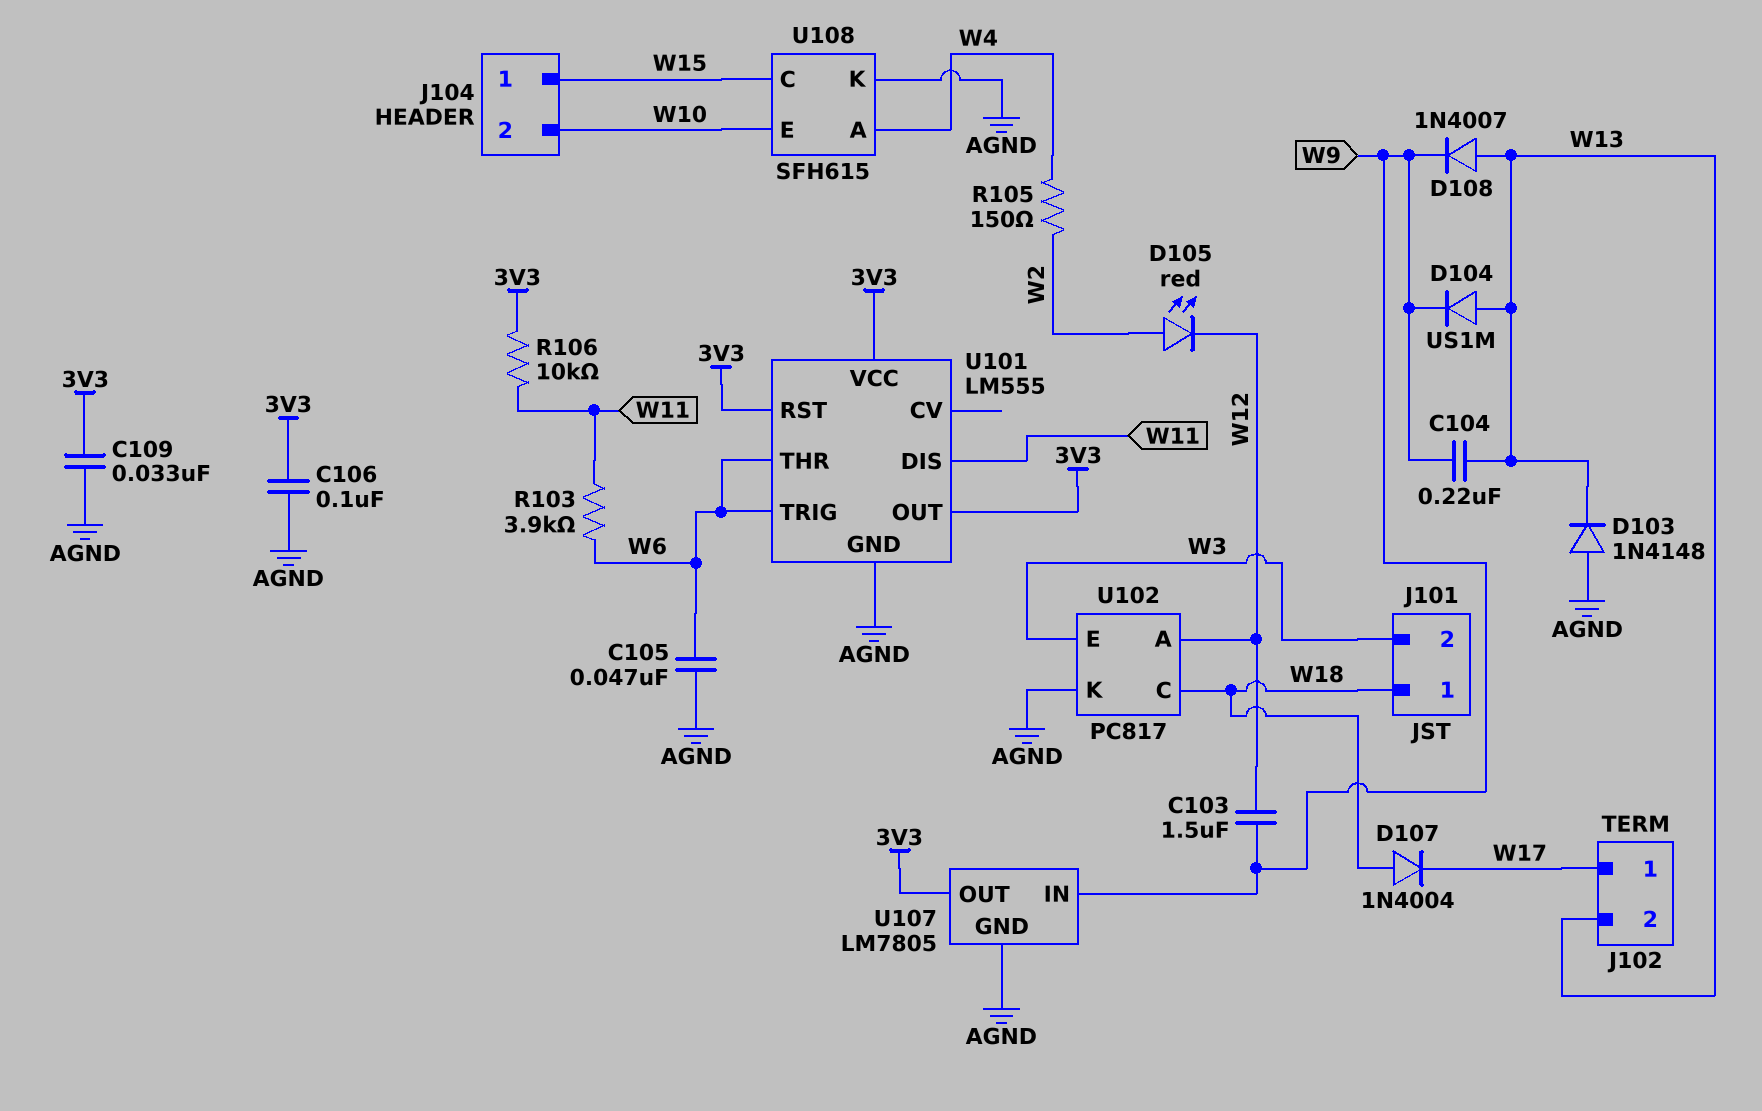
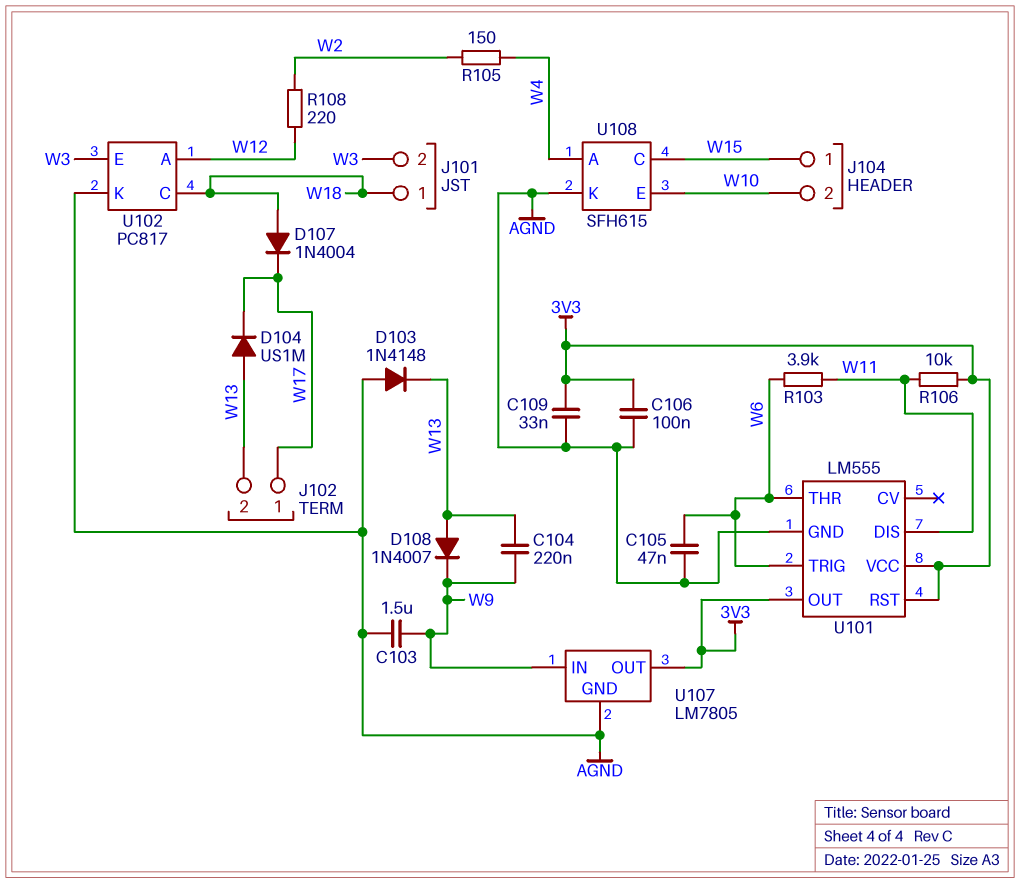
C103: 1.5uF (W9, W12) -> 1.5uF (AGND, W9)
D104: diode US1M (A W13, K W9) -> diode US1M (A W13, K W17)
D105: LED red (A W2, K W12) -> none
R108: none -> 220 (W2, W12)

